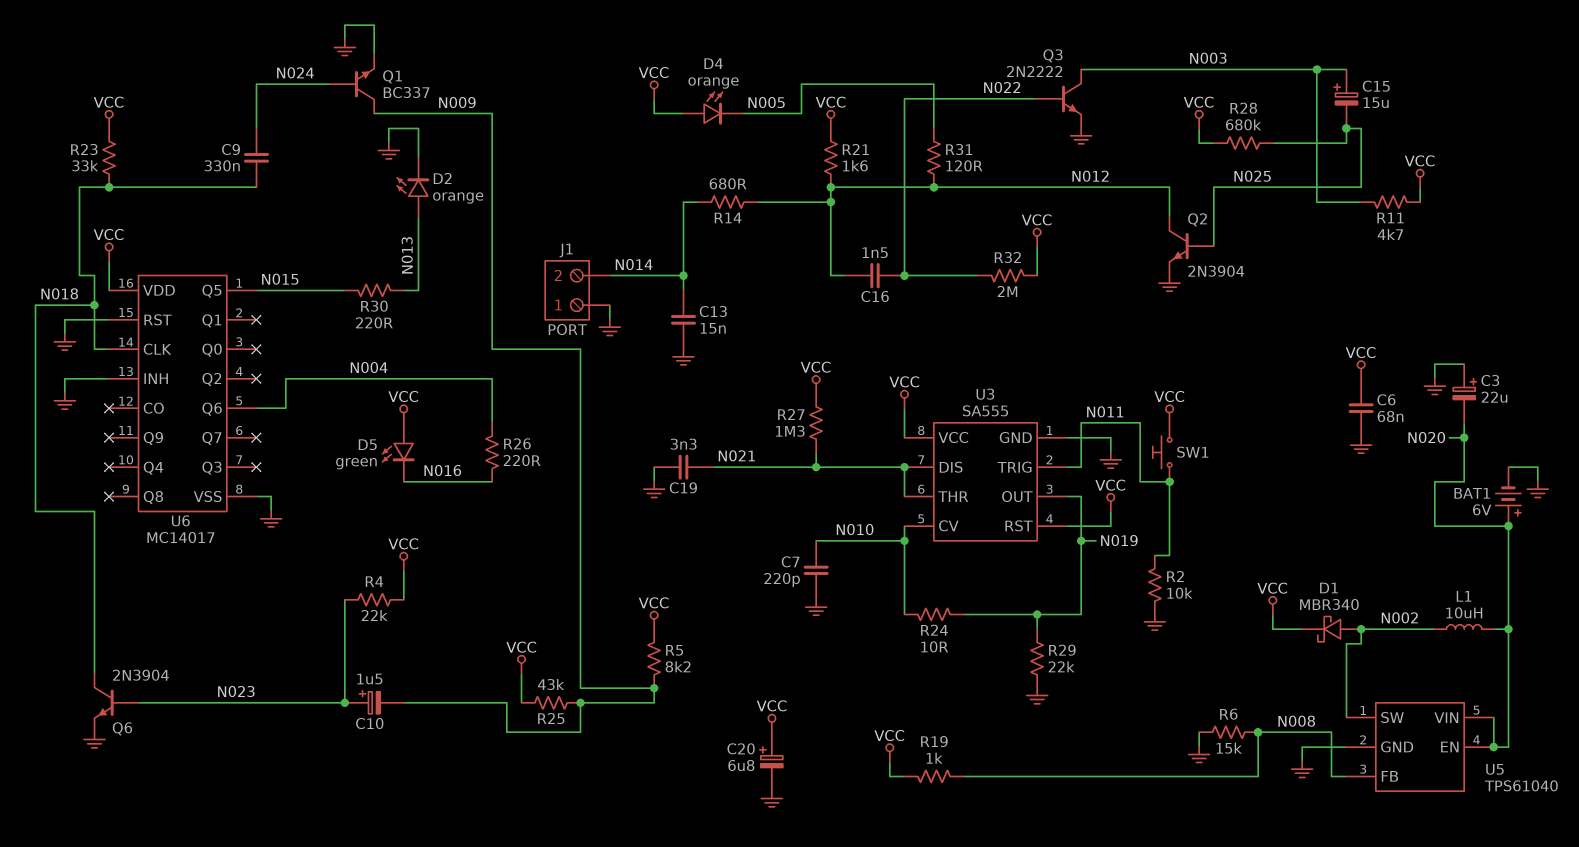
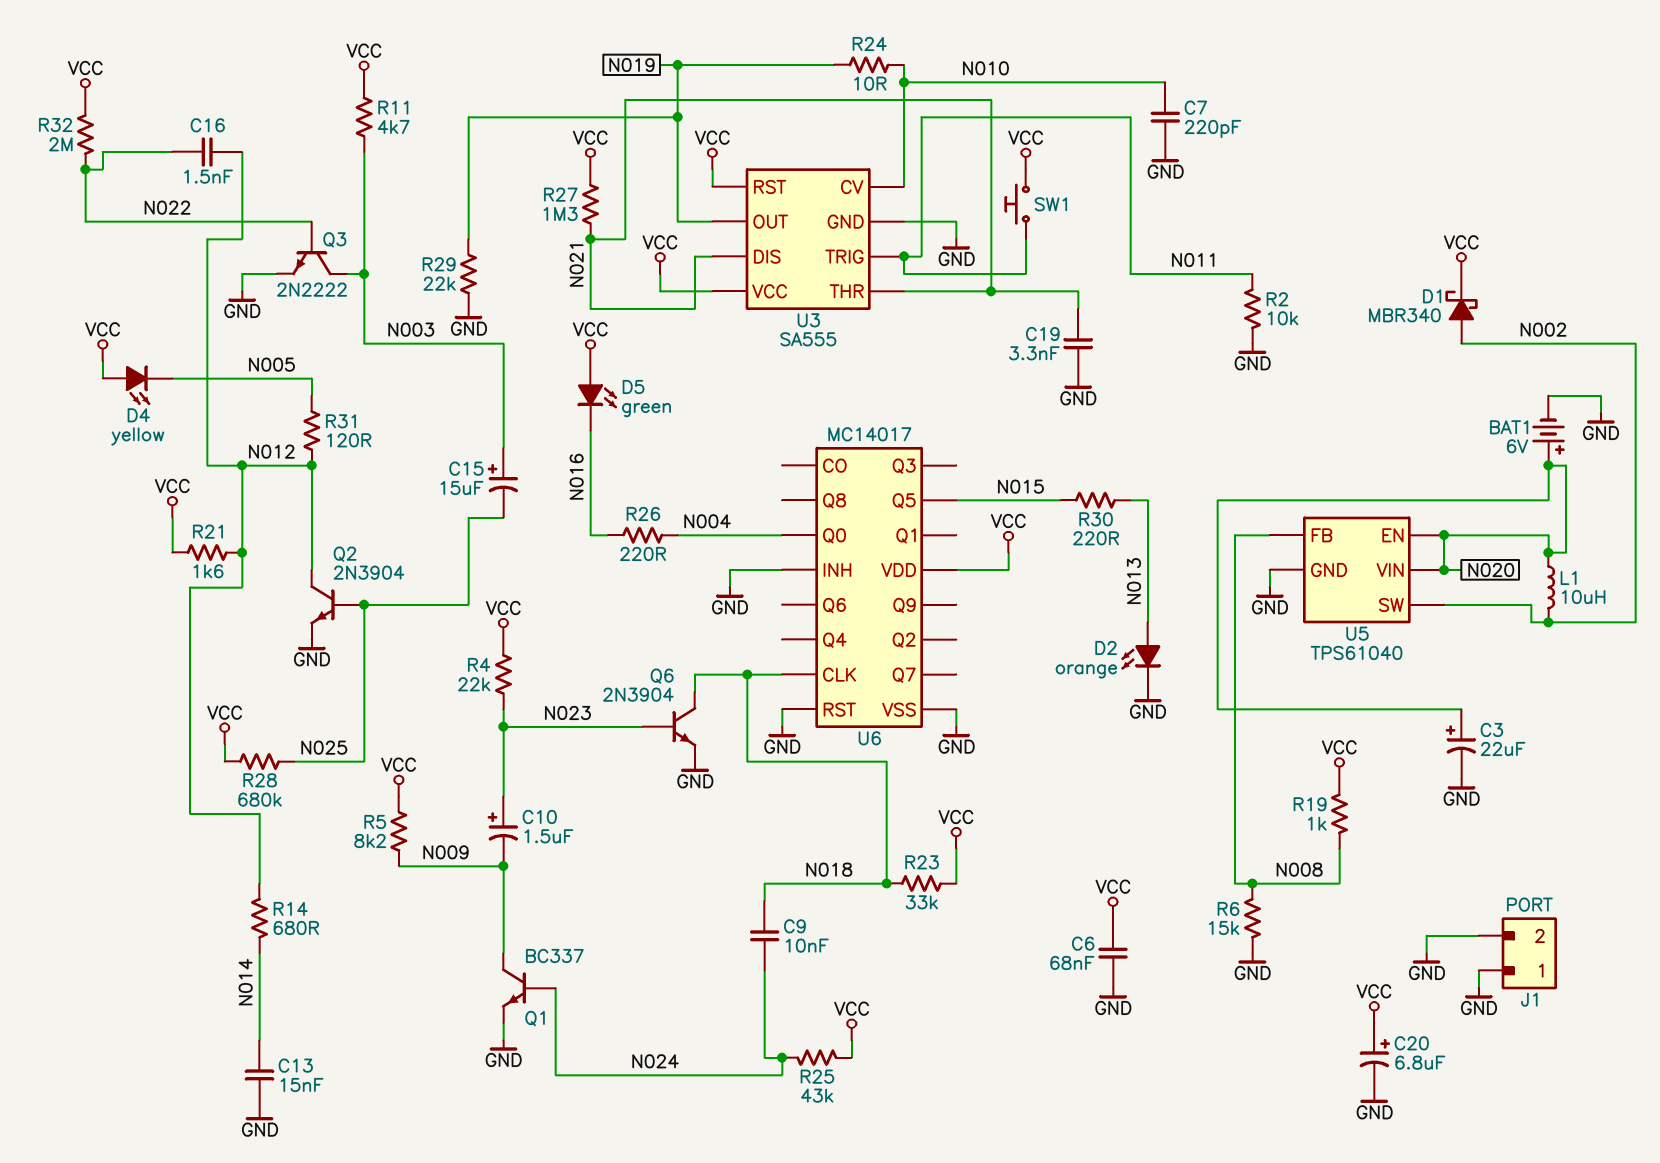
C3: 22uF (plus GND, minus N020) -> 22uF (plus N020, minus GND)
C9: 330nF (N018, N024) -> 10nF (N018, N024)
D4: LED orange (A VCC, K N005) -> LED yellow (A VCC, K N005)
J1 pin 2: N014 -> GND
R25: 43k (N009, VCC) -> 43k (N024, VCC)
U6 pin Q0: none -> N004
U6 pin Q6: N004 -> none

